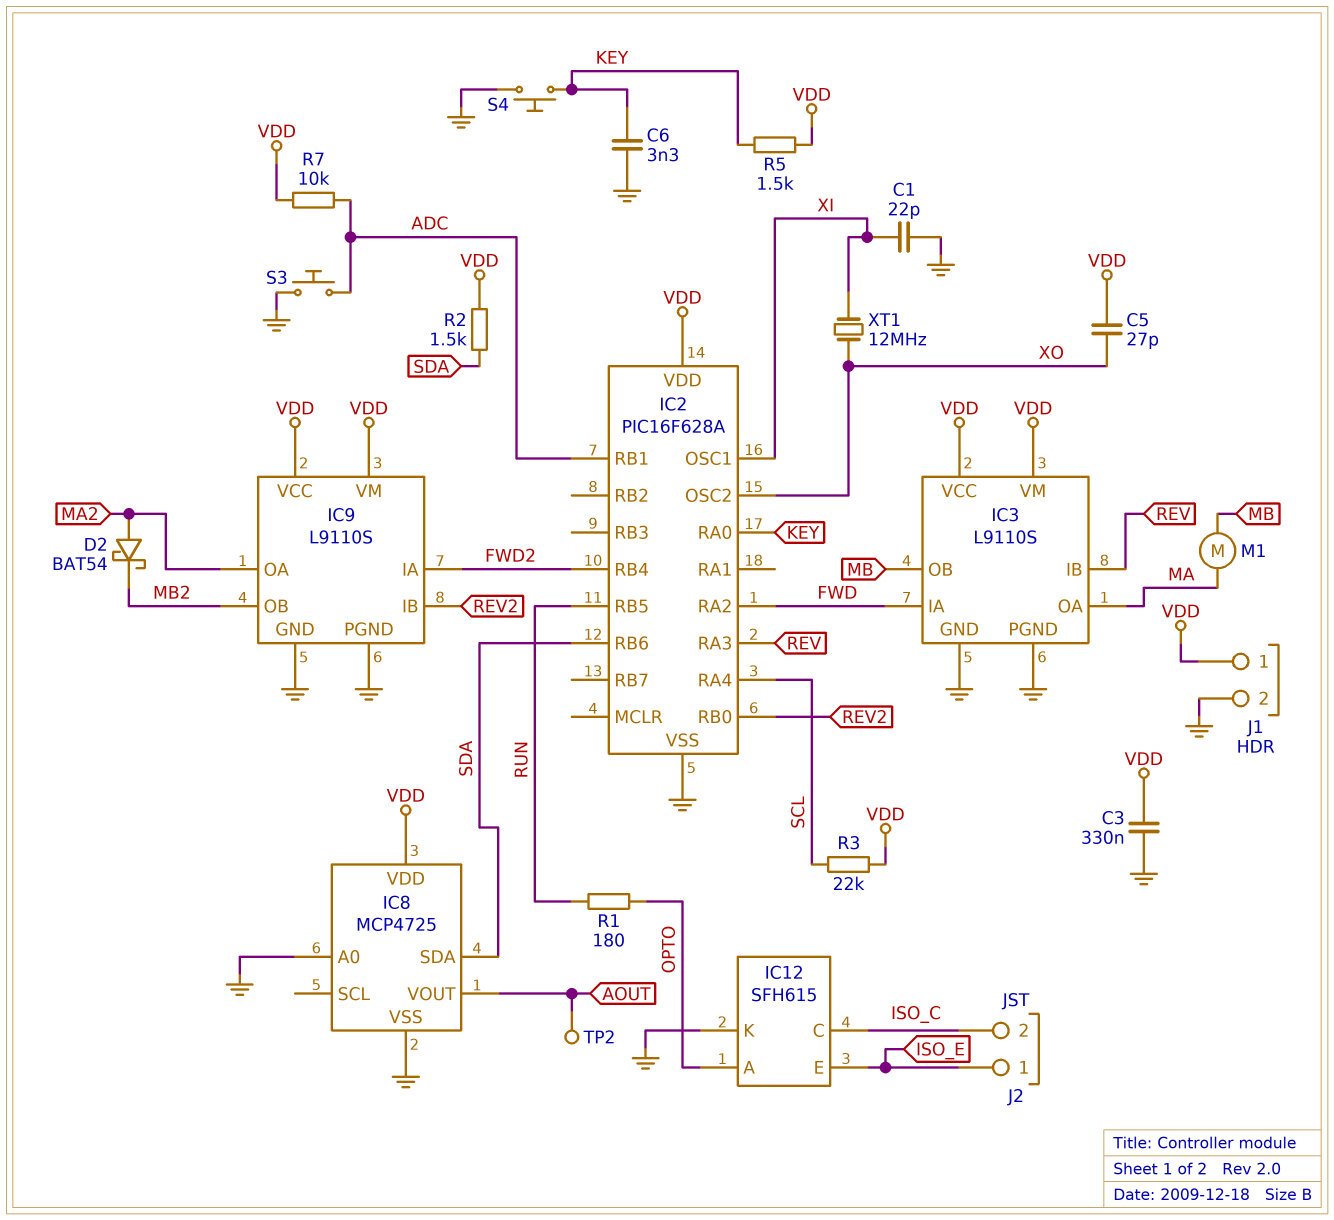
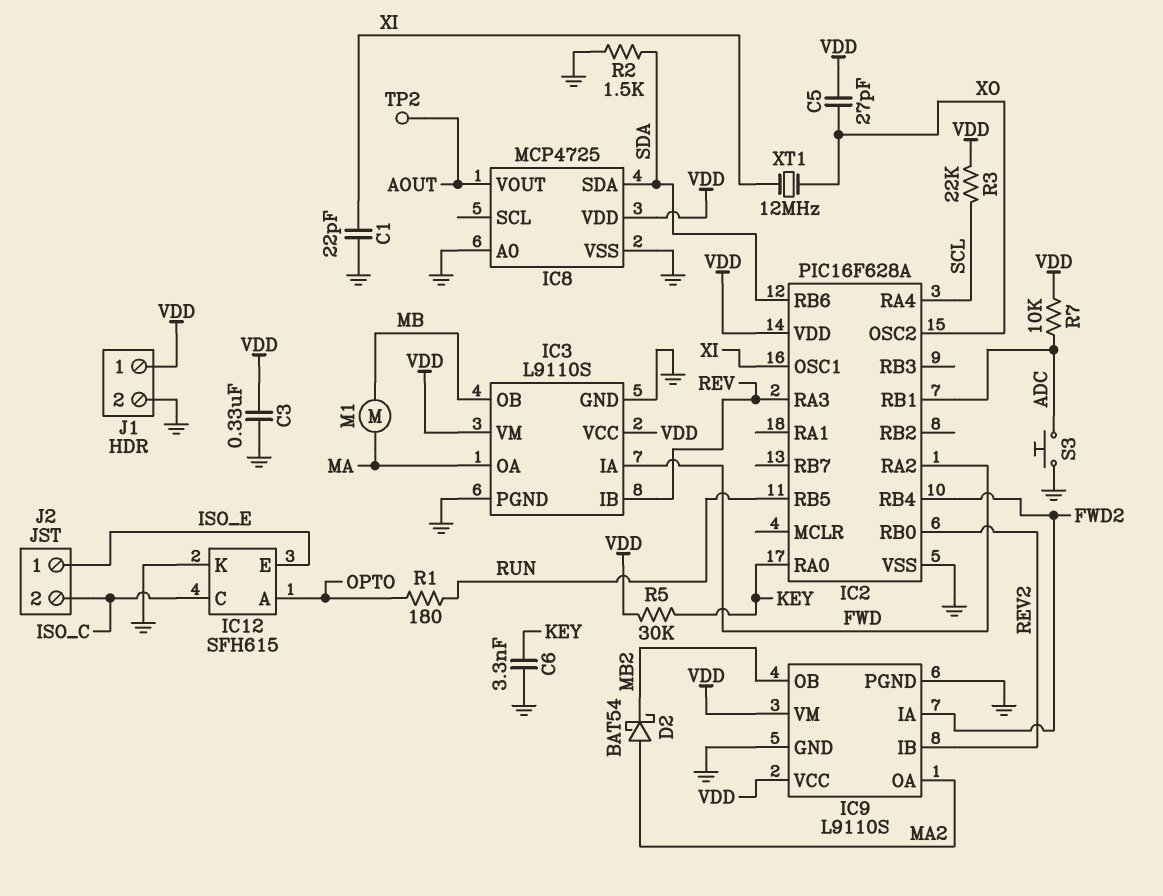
R2: 1.5k (SDA, VDD) -> 1.5k (GND, SDA)
R5: 1.5k (KEY, VDD) -> 30k (KEY, VDD)
S4: button (GND, KEY) -> none

